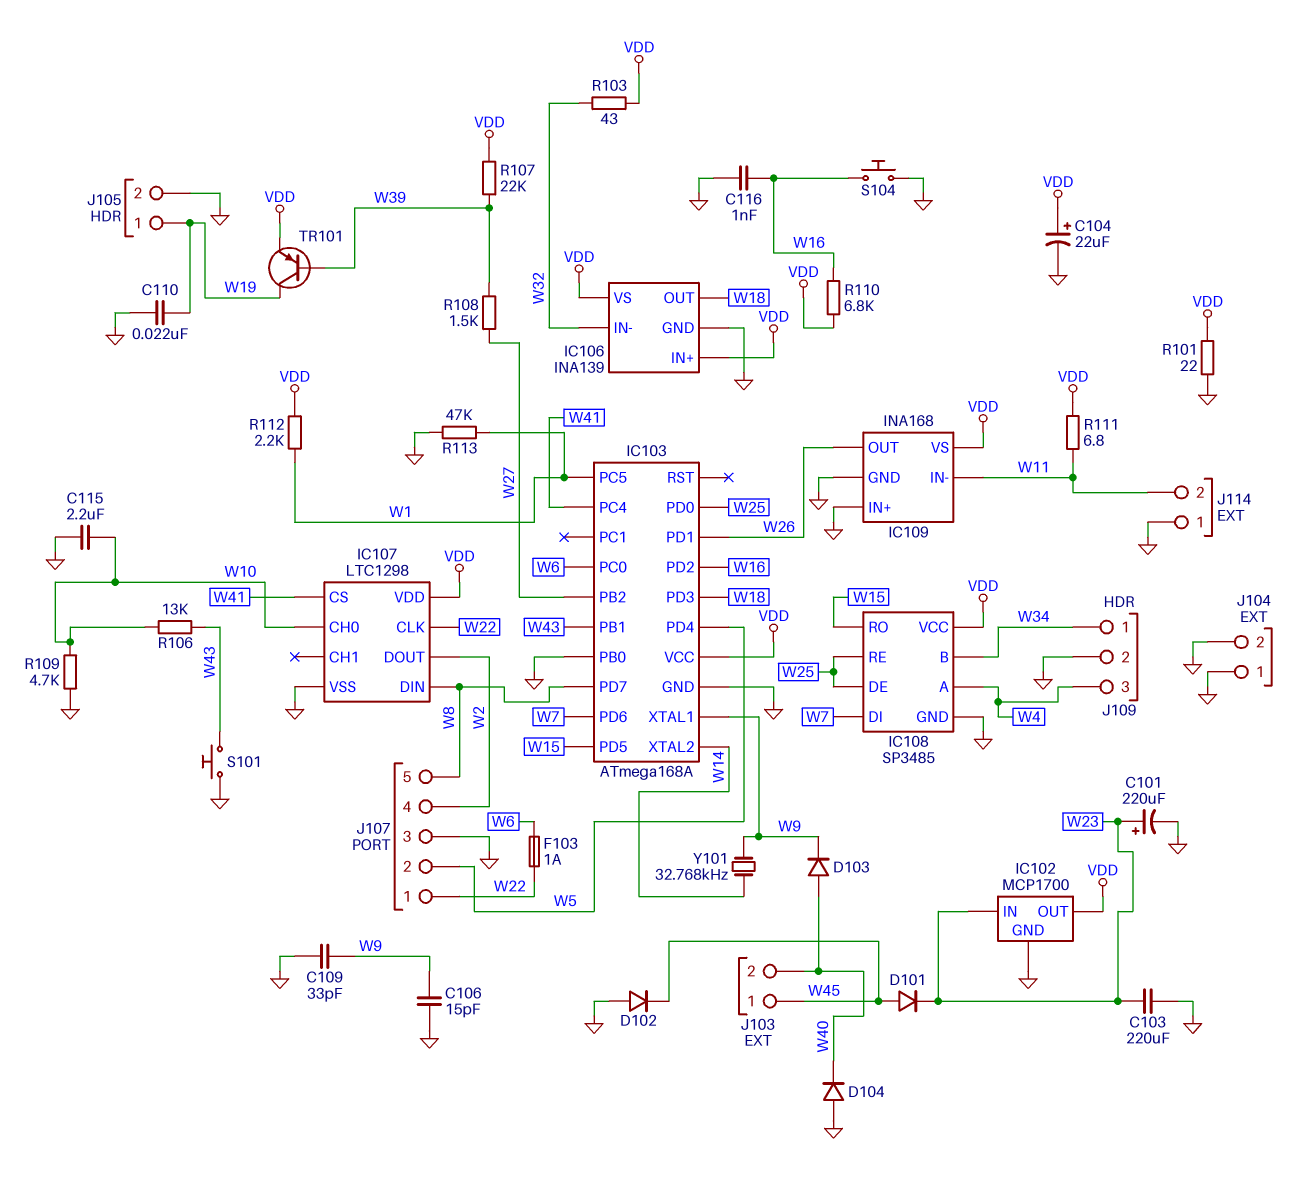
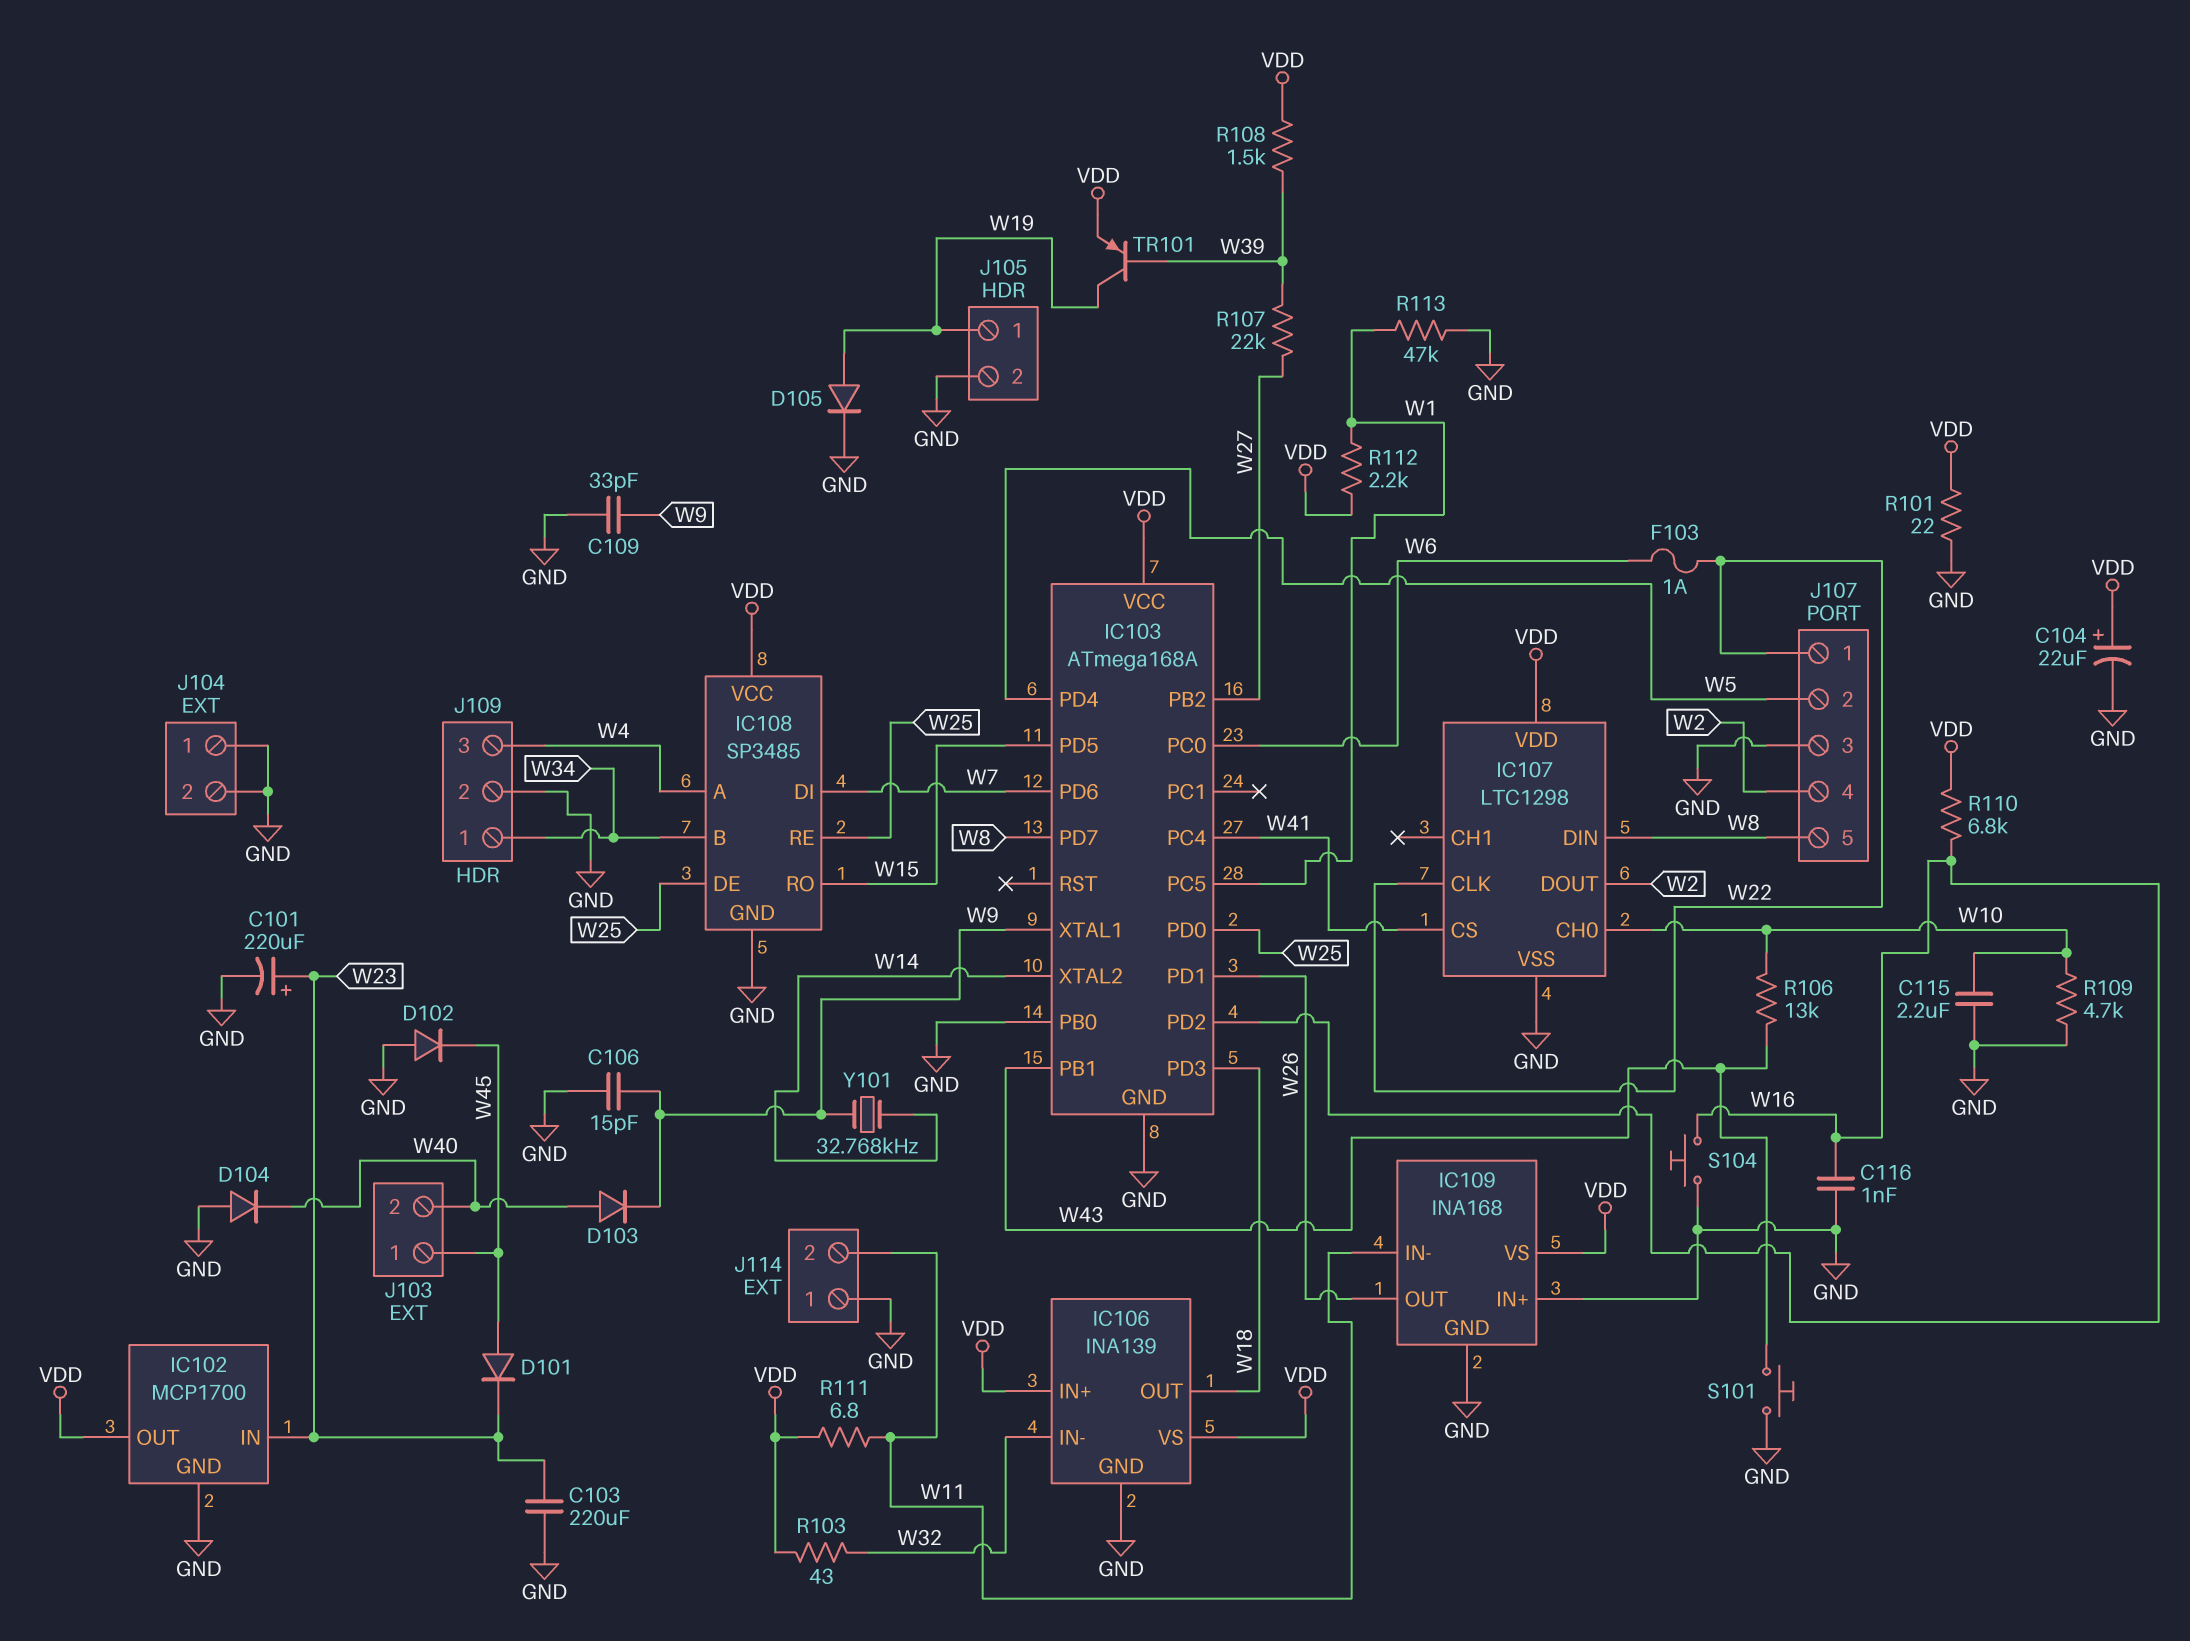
C110: 22nF (GND, W19) -> none
D105: none -> diode (A W19, K GND)
R107: 22k (VDD, W39) -> 22k (W27, W39)
R108: 1.5k (W27, W39) -> 1.5k (VDD, W39)

